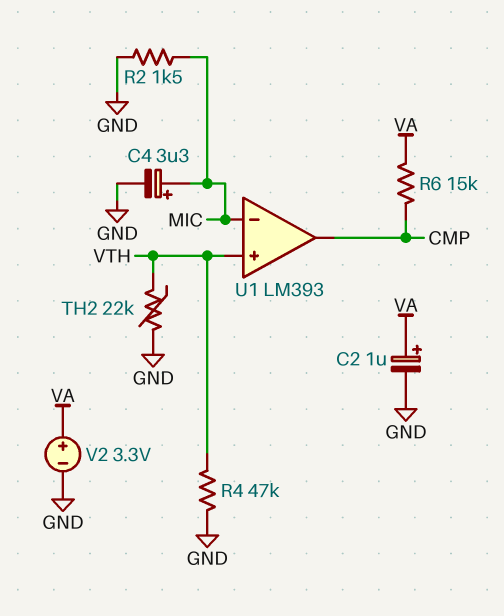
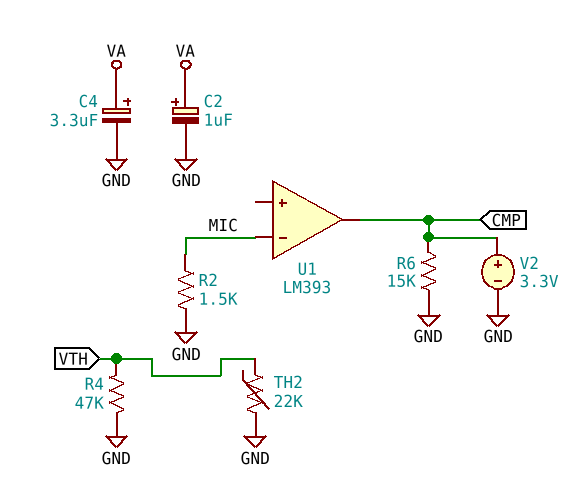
C4: 3.3uF (plus MIC, minus GND) -> 3.3uF (plus VA, minus GND)
R6: 15k (CMP, VA) -> 15k (CMP, GND)
U1 pin in+: VTH -> none
V2: 3.3V (plus VA, minus GND) -> 3.3V (plus CMP, minus GND)

